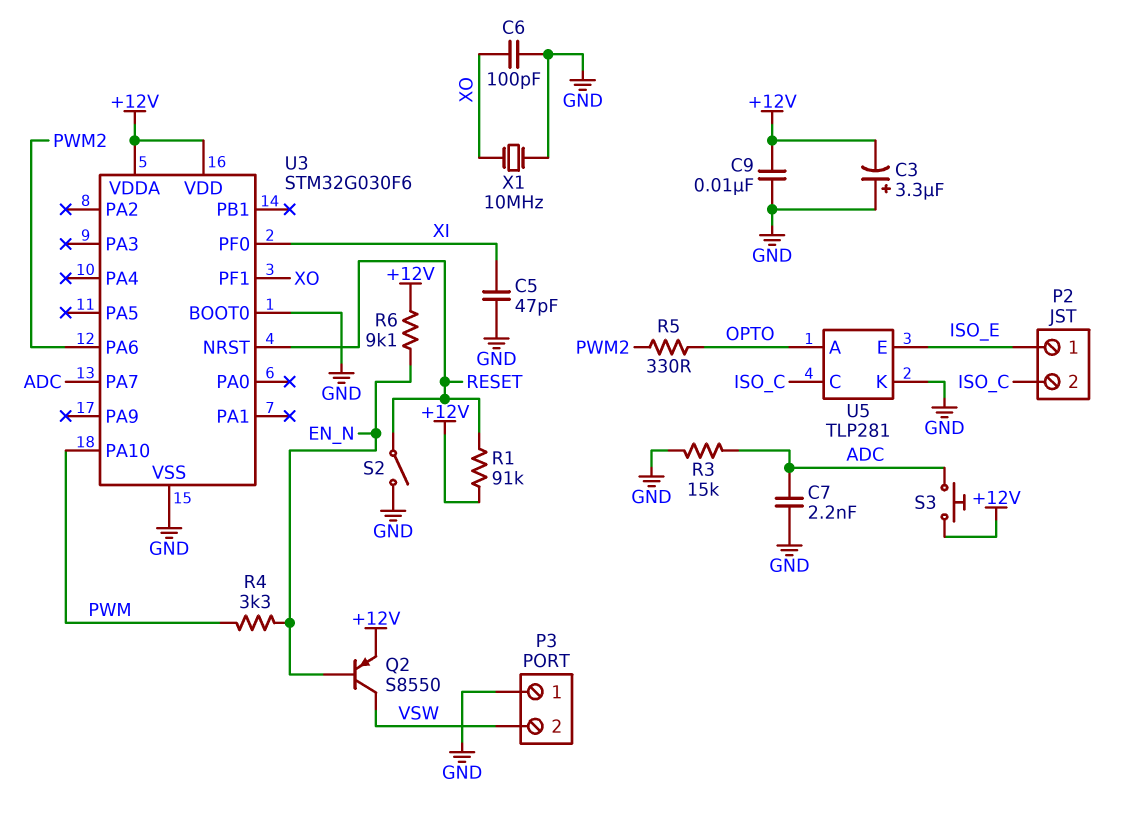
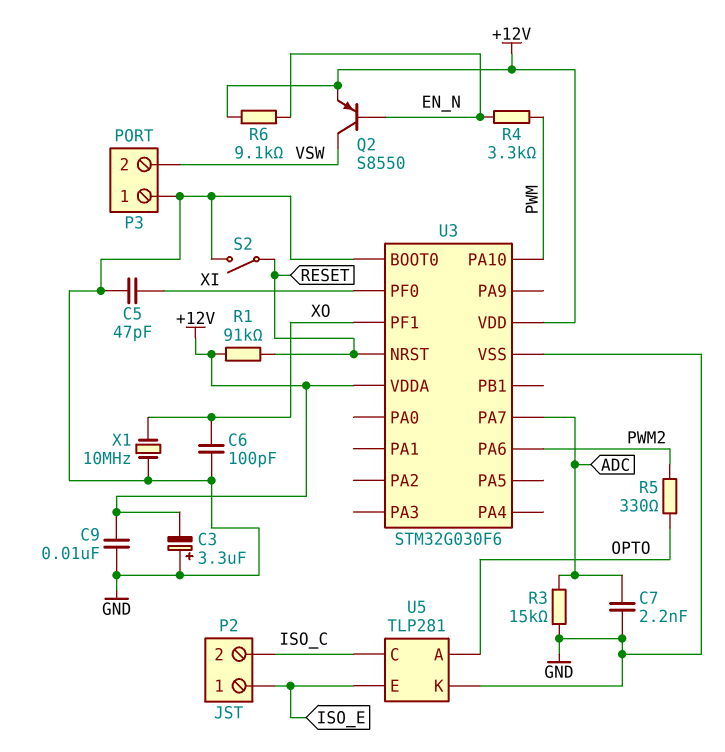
S3: button (+12V, ADC) -> none

